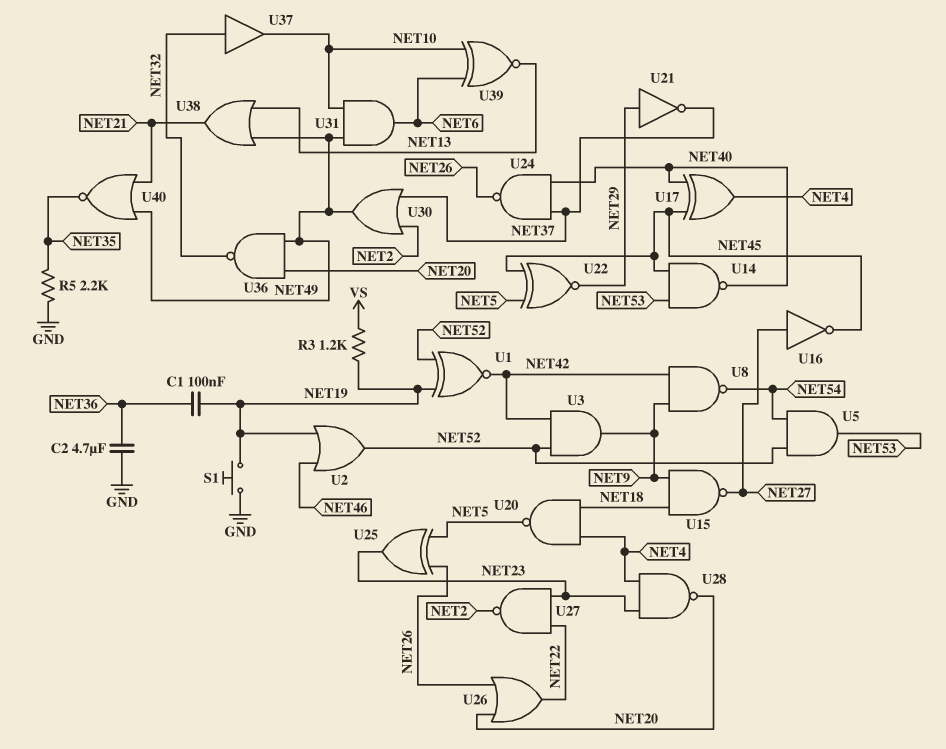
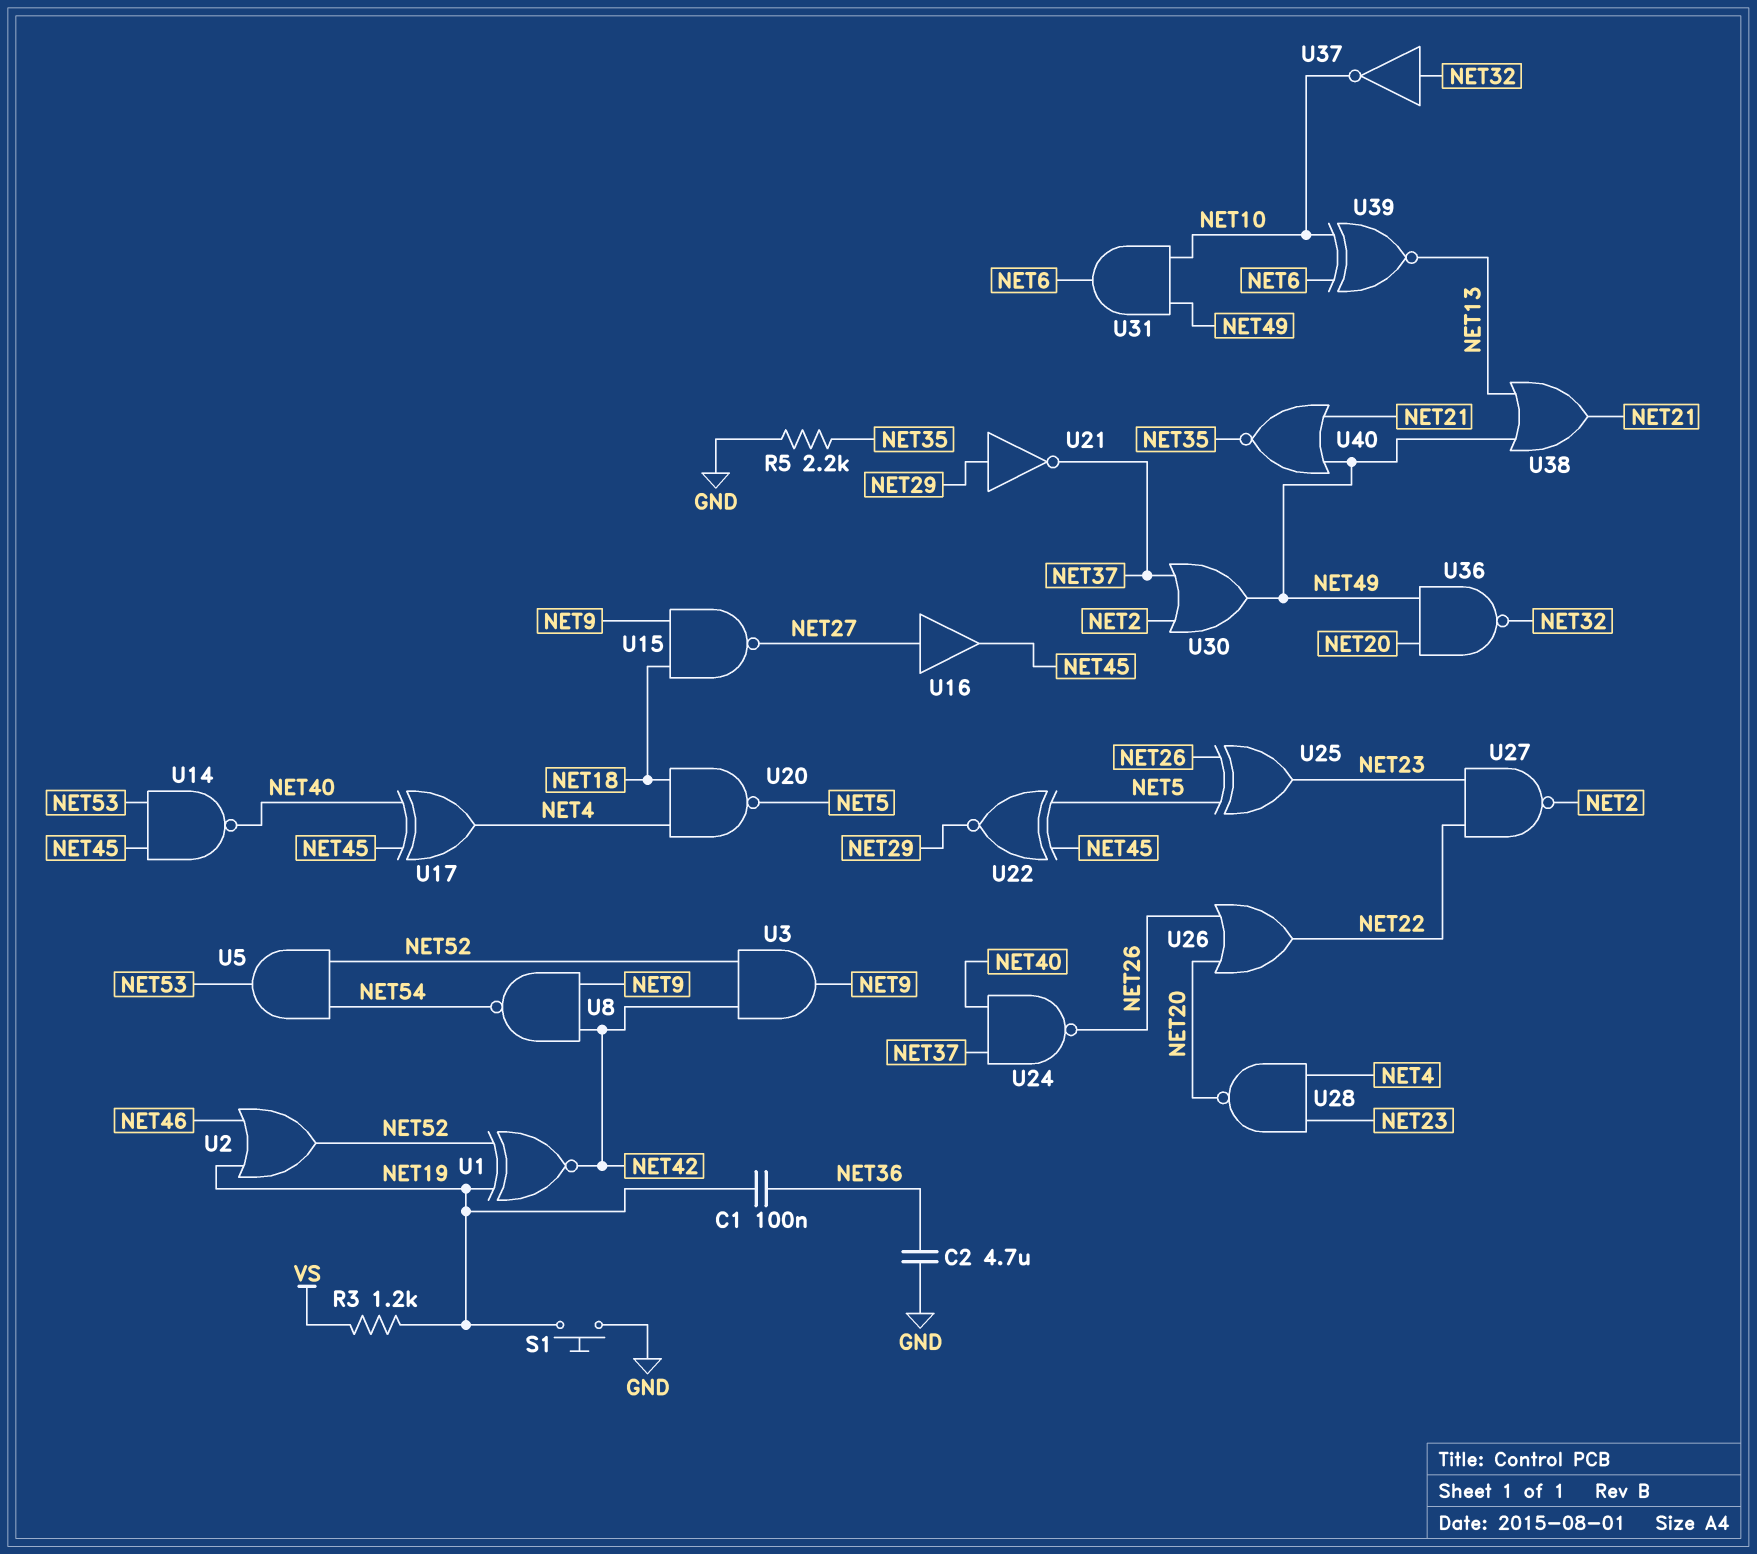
U16: NOT (in NET27, out NET45) -> buffer (in NET27, out NET45)
U37: buffer (in NET32, out NET10) -> NOT (in NET32, out NET10)

